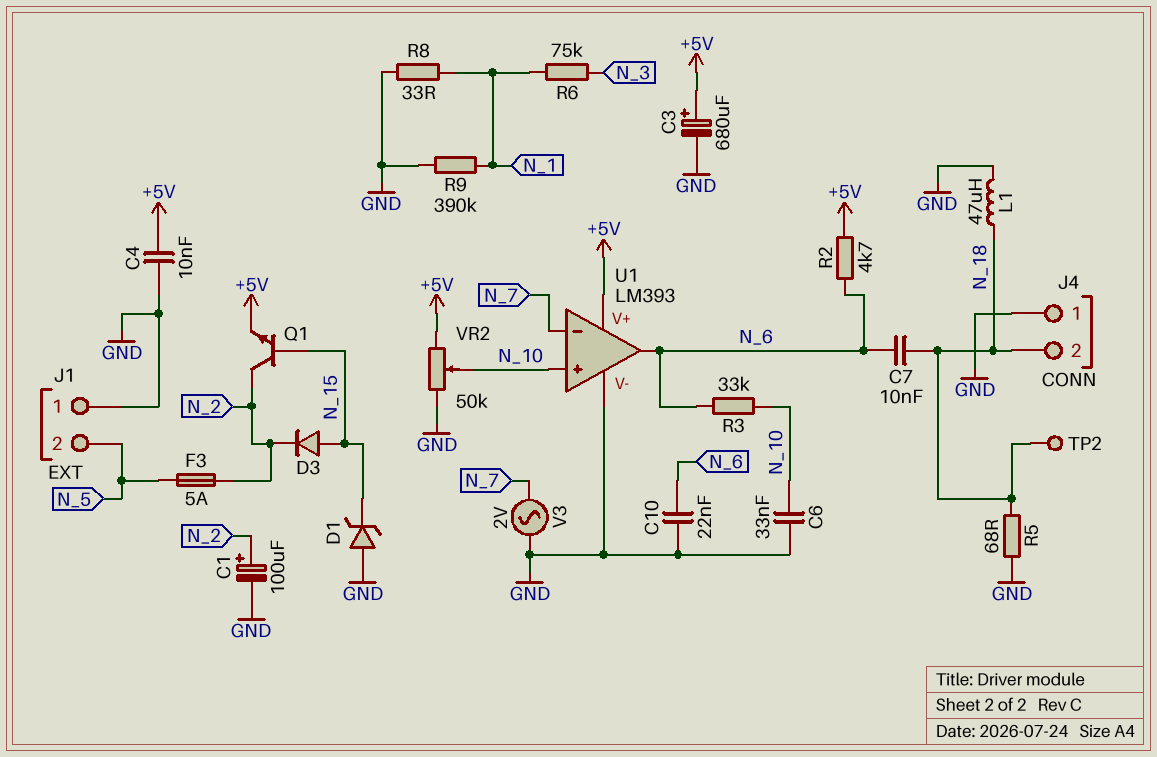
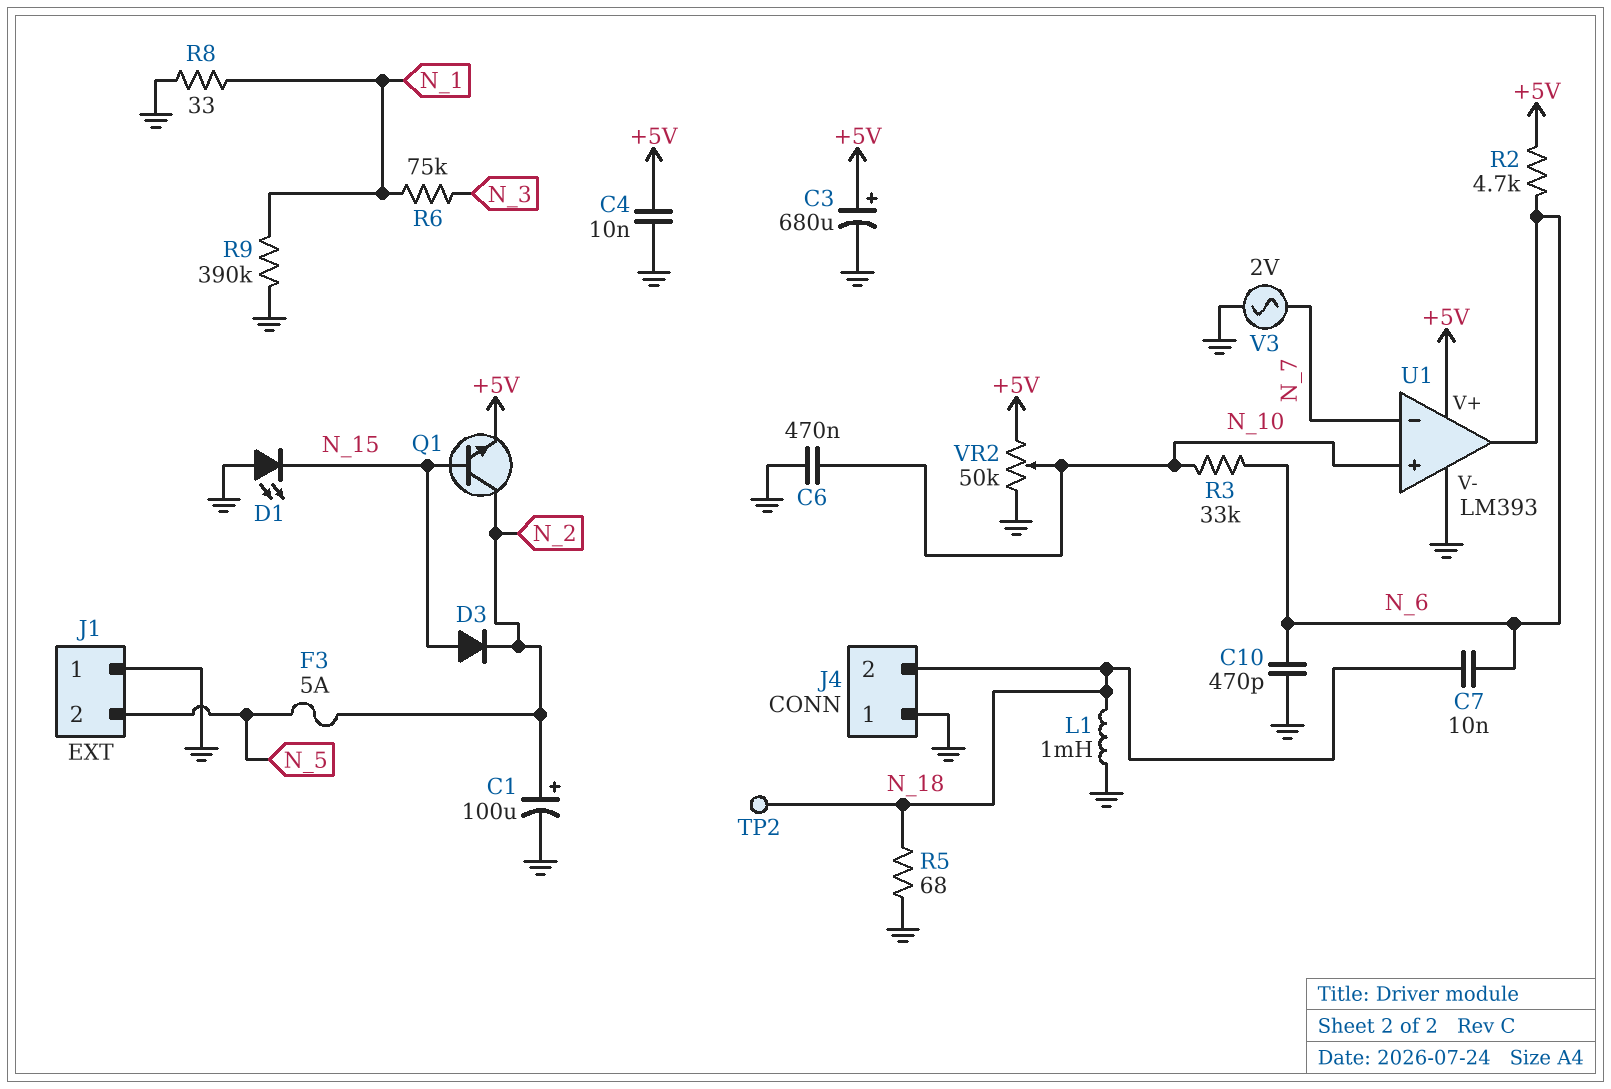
C6: 33nF (GND, N_10) -> 470nF (GND, N_10)
C10: 22nF (GND, N_6) -> 470pF (GND, N_6)
D1: zener (A GND, K N_15) -> LED (A GND, K N_15)
L1: 47uH (GND, N_18) -> 1mH (GND, N_18)

